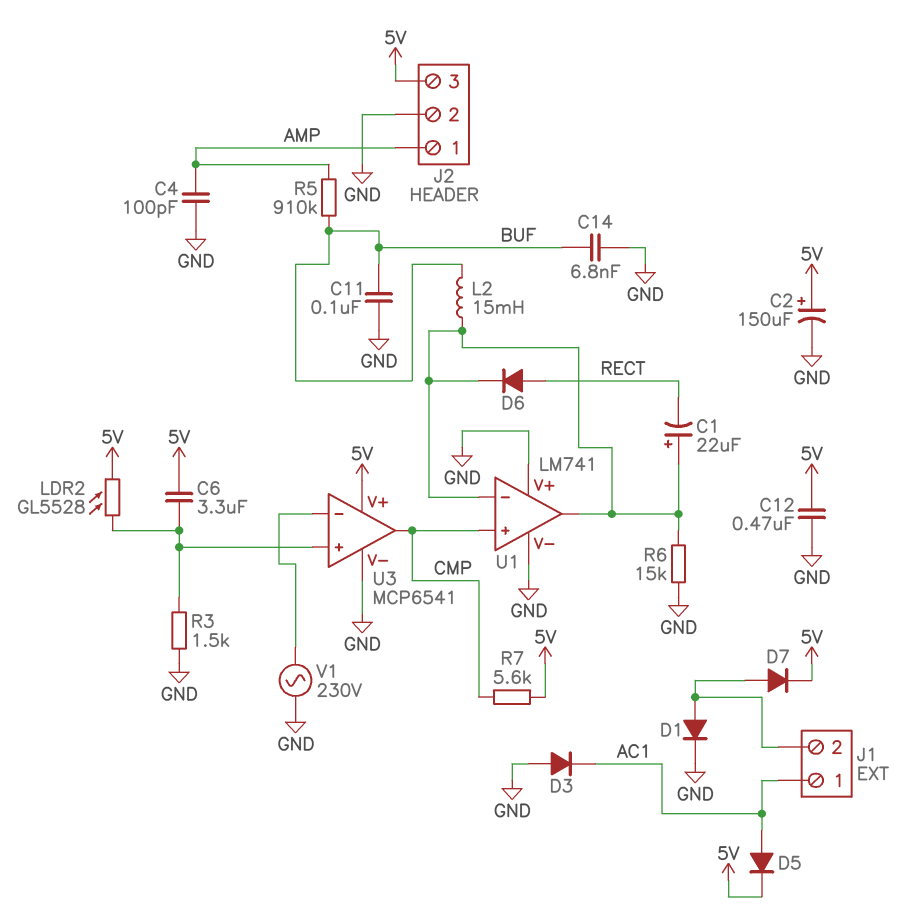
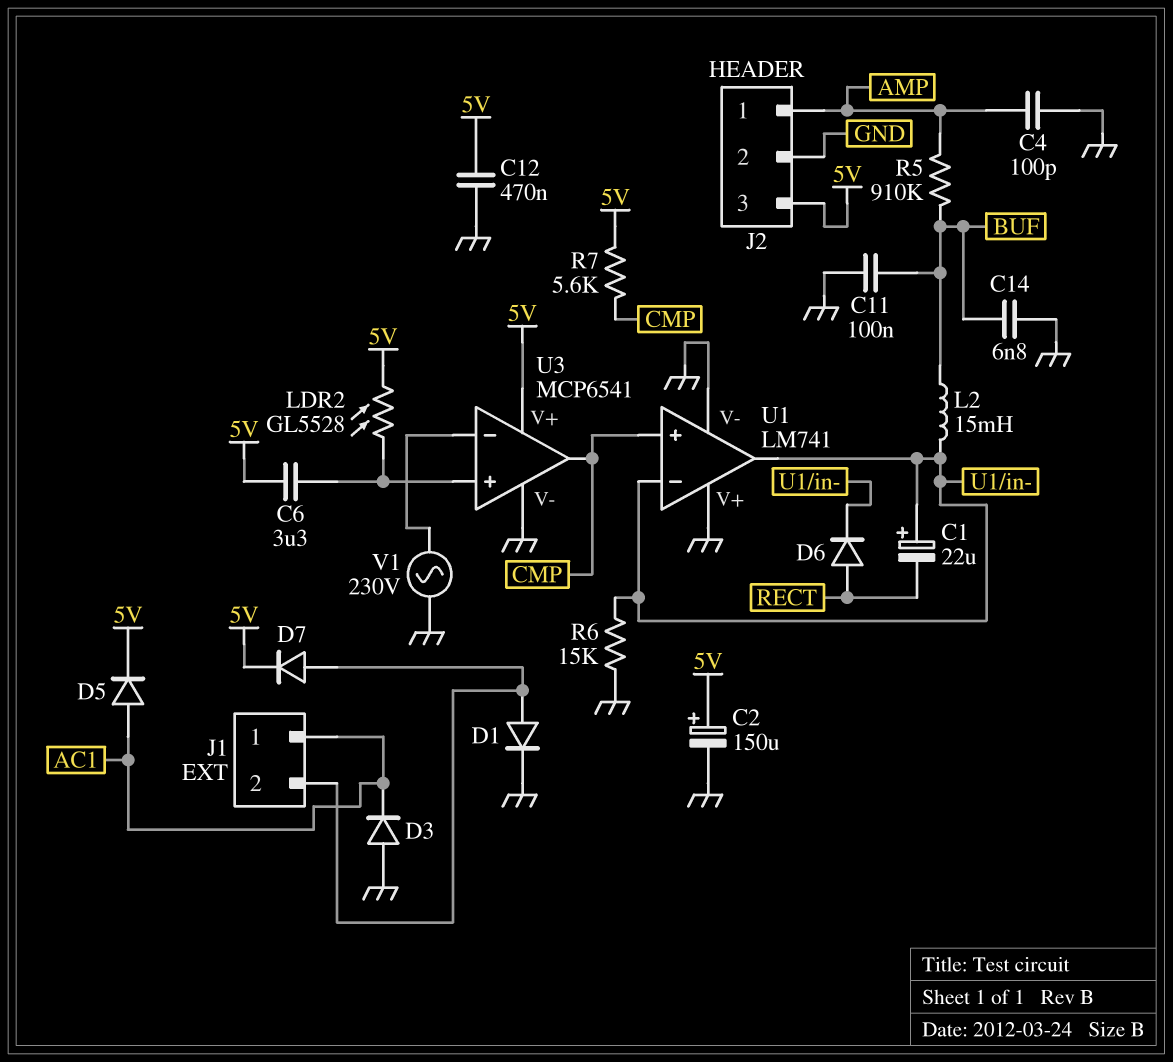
R3: 1.5k (GND, U3/in+) -> none

